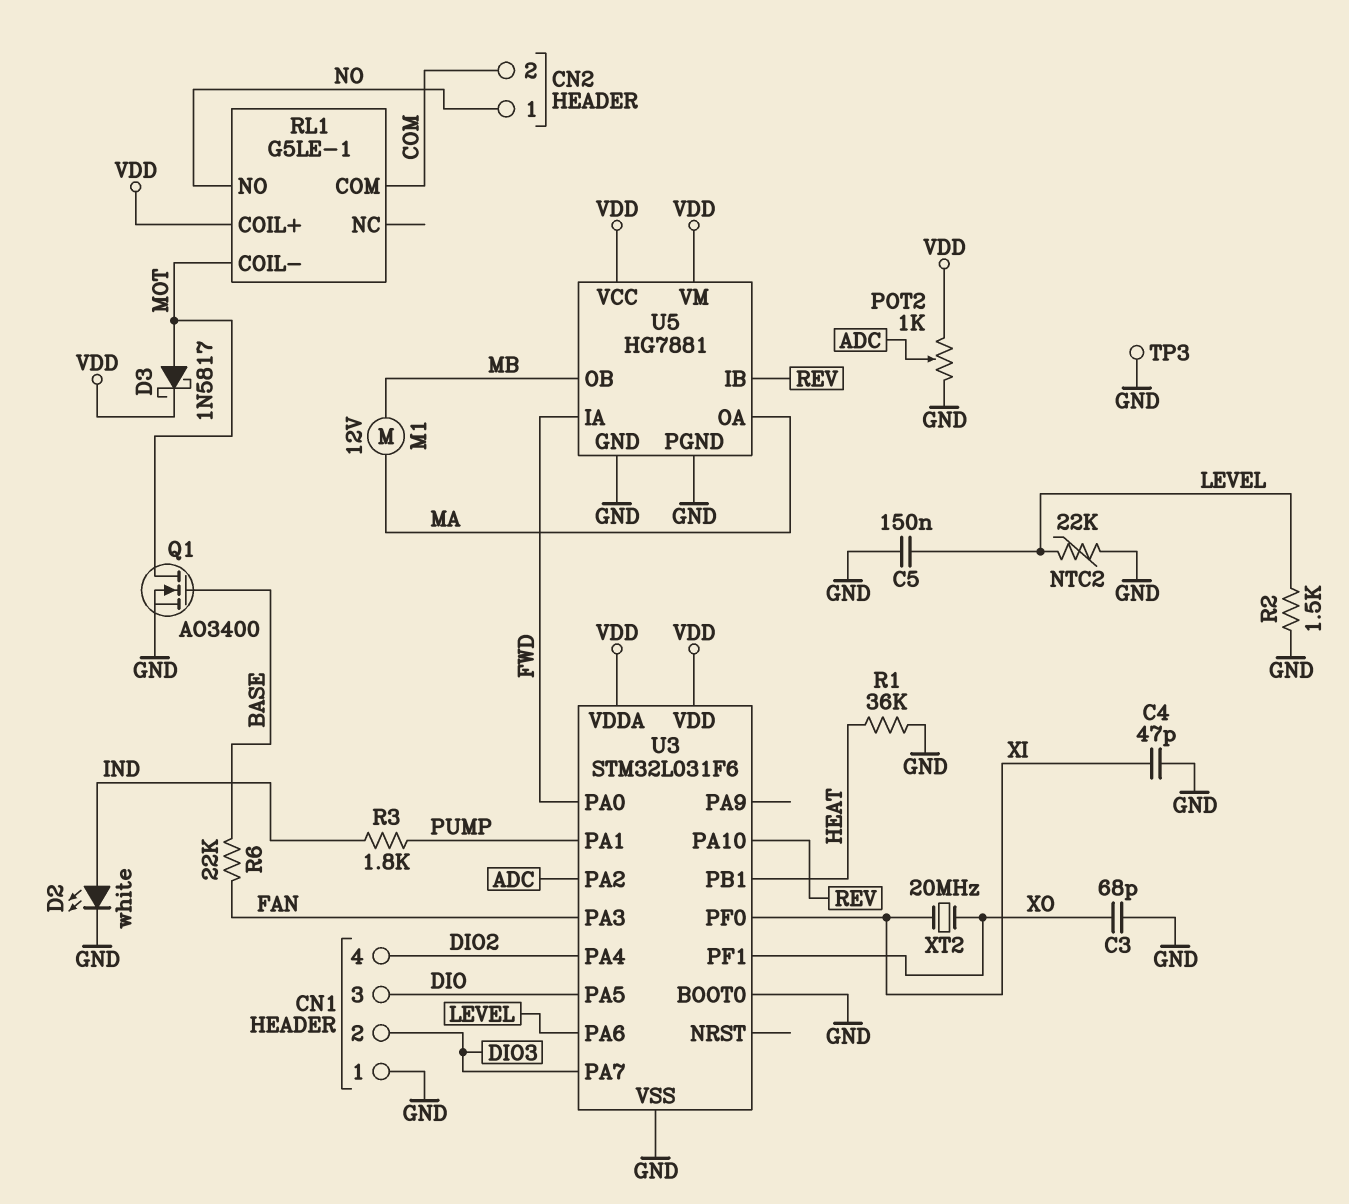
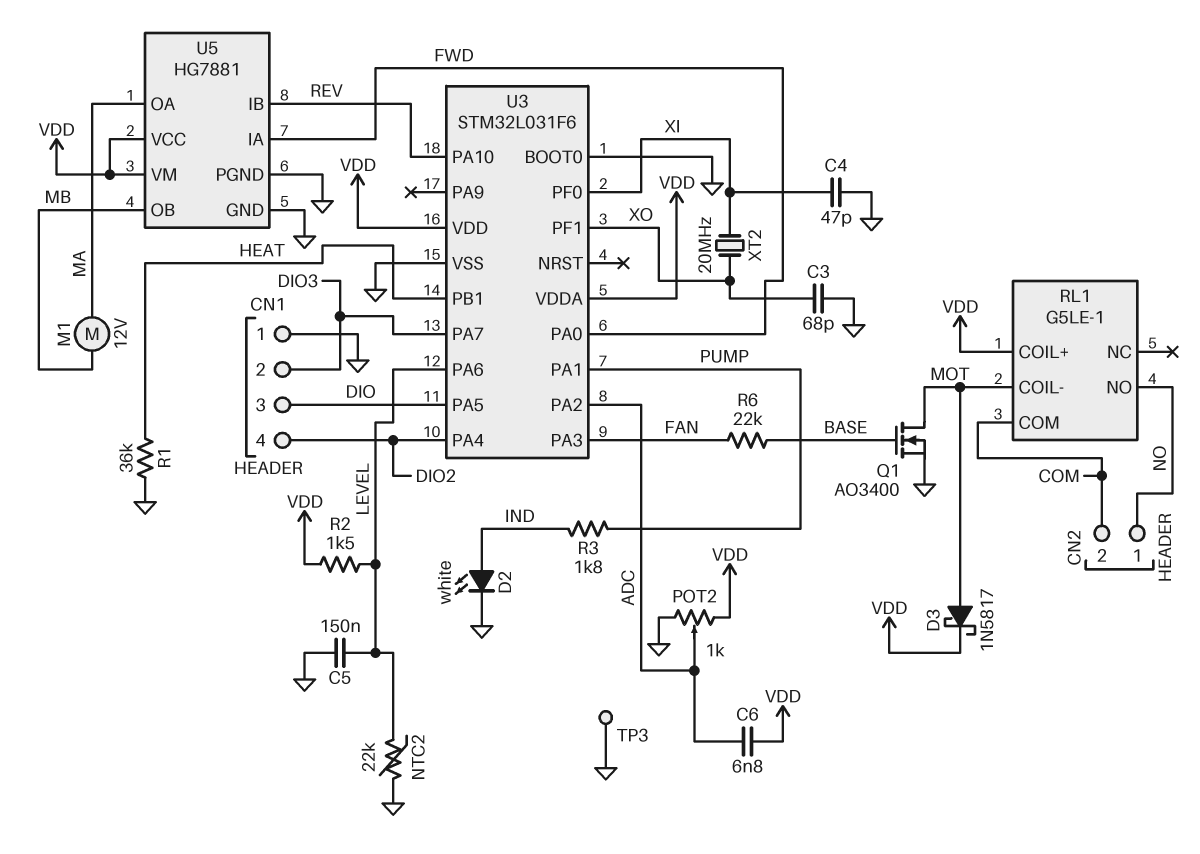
C6: none -> 6.8nF (ADC, VDD)
R2: 1.5k (GND, LEVEL) -> 1.5k (LEVEL, VDD)

